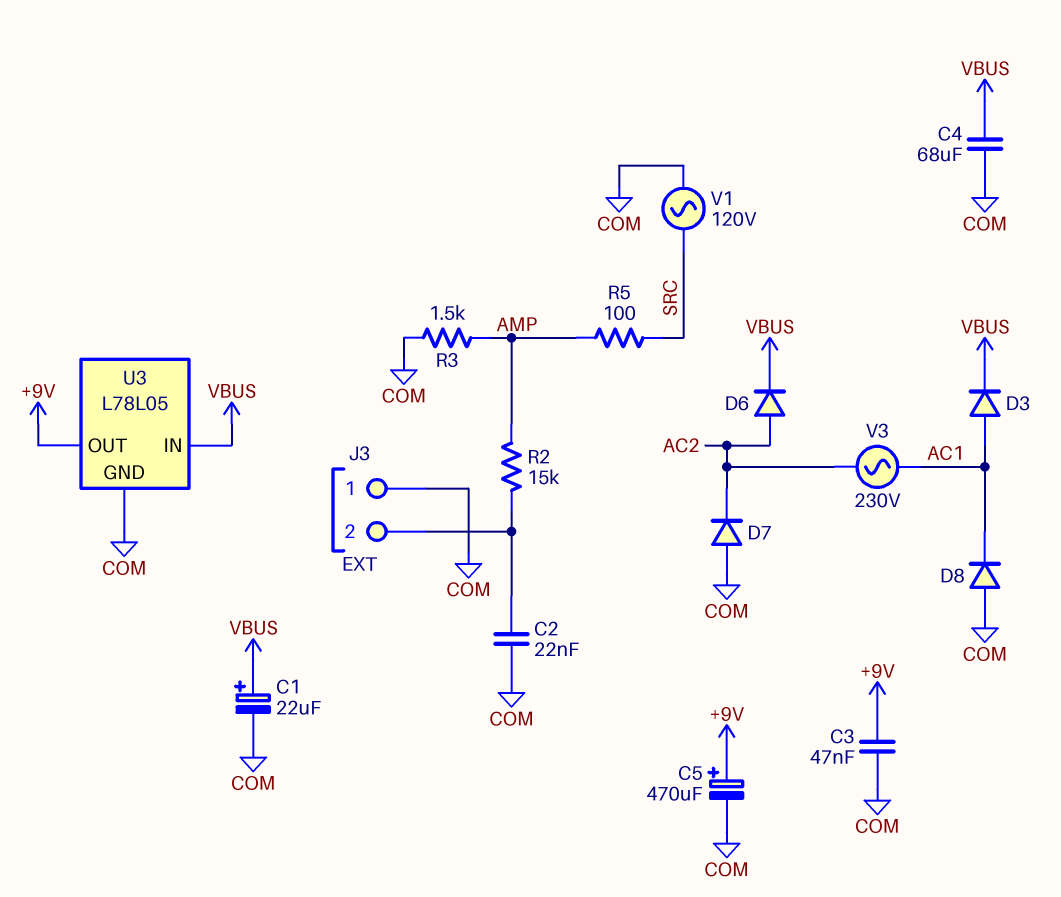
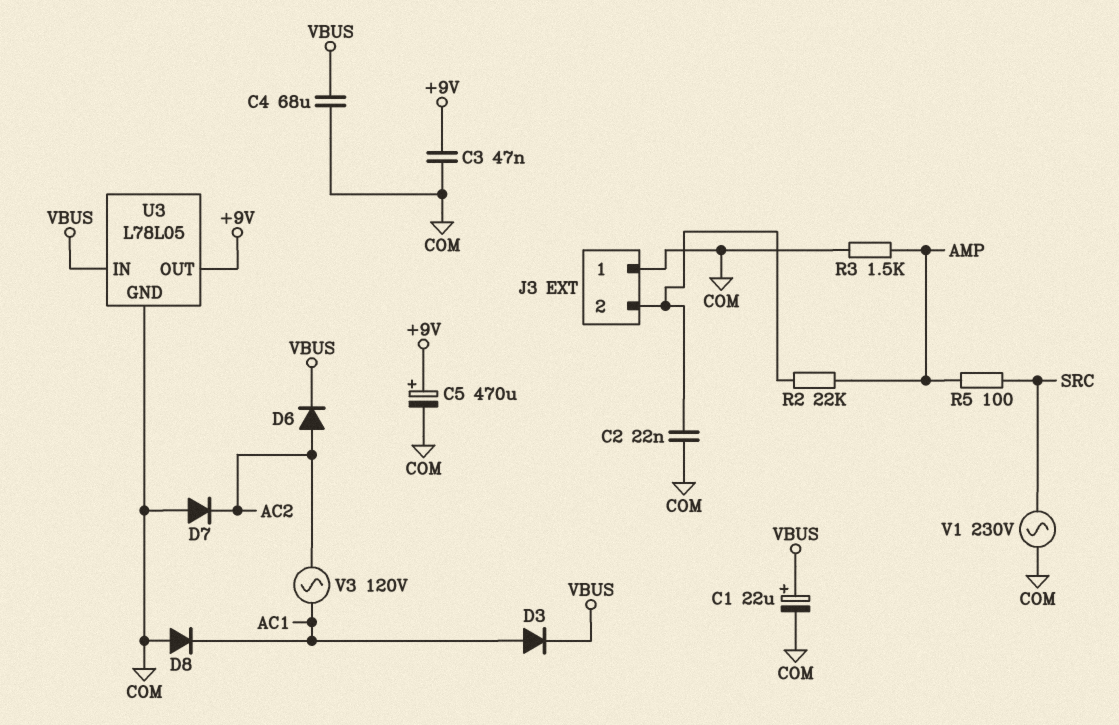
R2: 15k (AMP, J3/2) -> 22k (AMP, J3/2)
V1: AC 120V (COM, SRC) -> AC 230V (COM, SRC)
V3: AC 230V (AC1, AC2) -> AC 120V (AC1, AC2)

